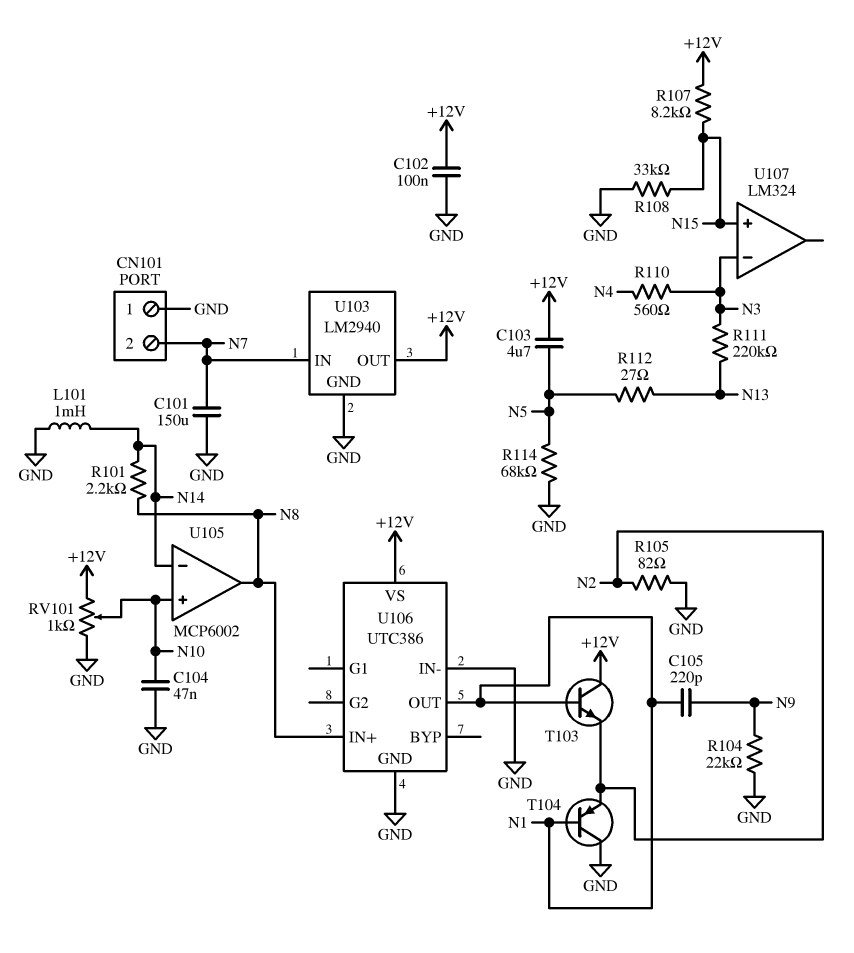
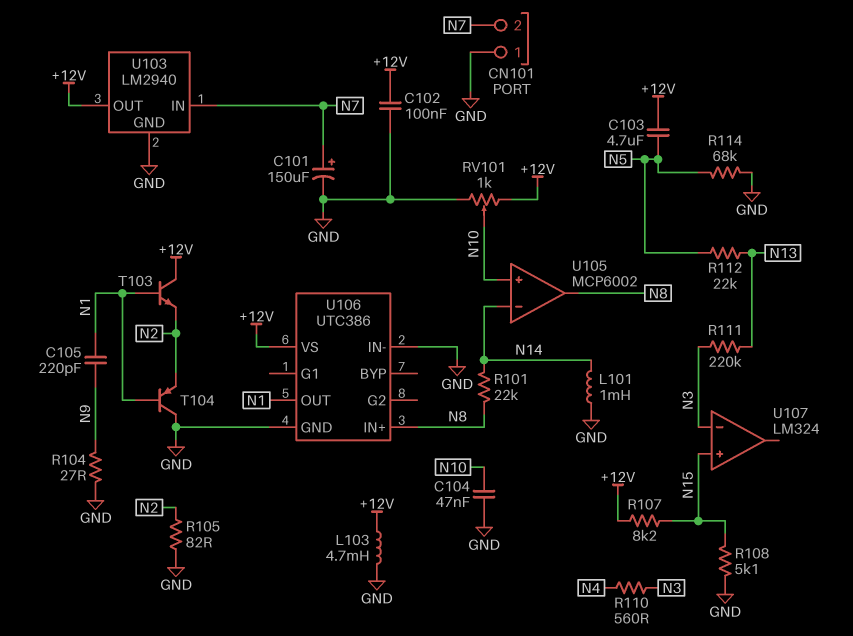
C101: 150uF (GND, N7) -> 150uF (plus N7, minus GND)
L103: none -> 4.7mH (+12V, GND)
R101: 2.2k (N8, N14) -> 22k (N8, N14)
R104: 22k (GND, N9) -> 27 (GND, N9)
R108: 33k (GND, N15) -> 5.1k (GND, N15)
R112: 27 (N5, N13) -> 22k (N5, N13)

